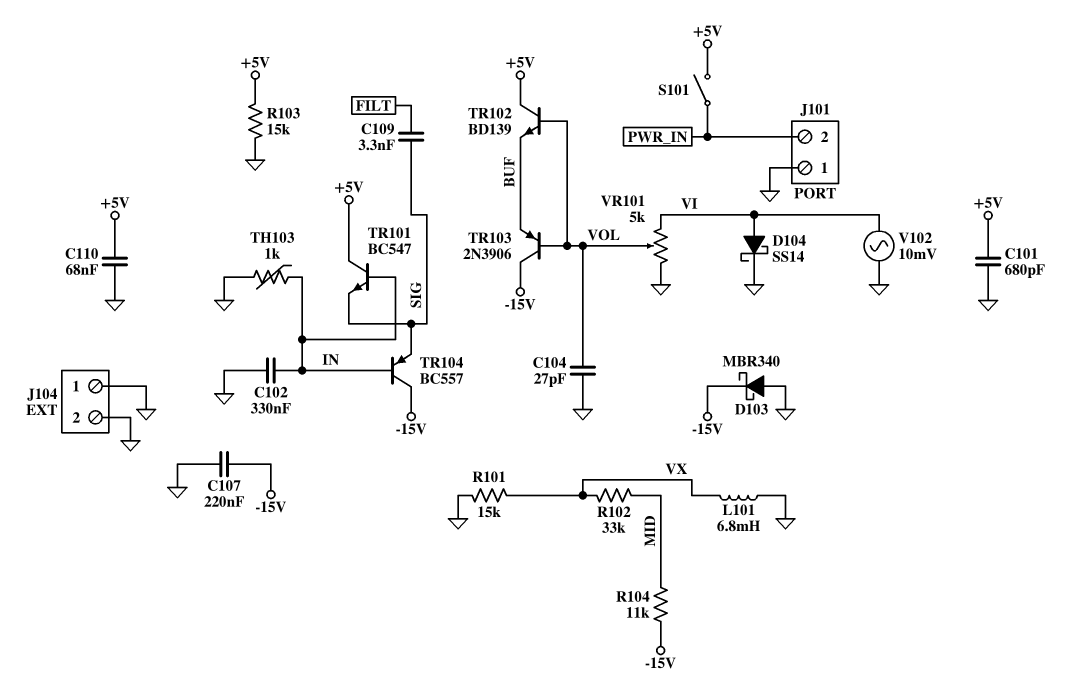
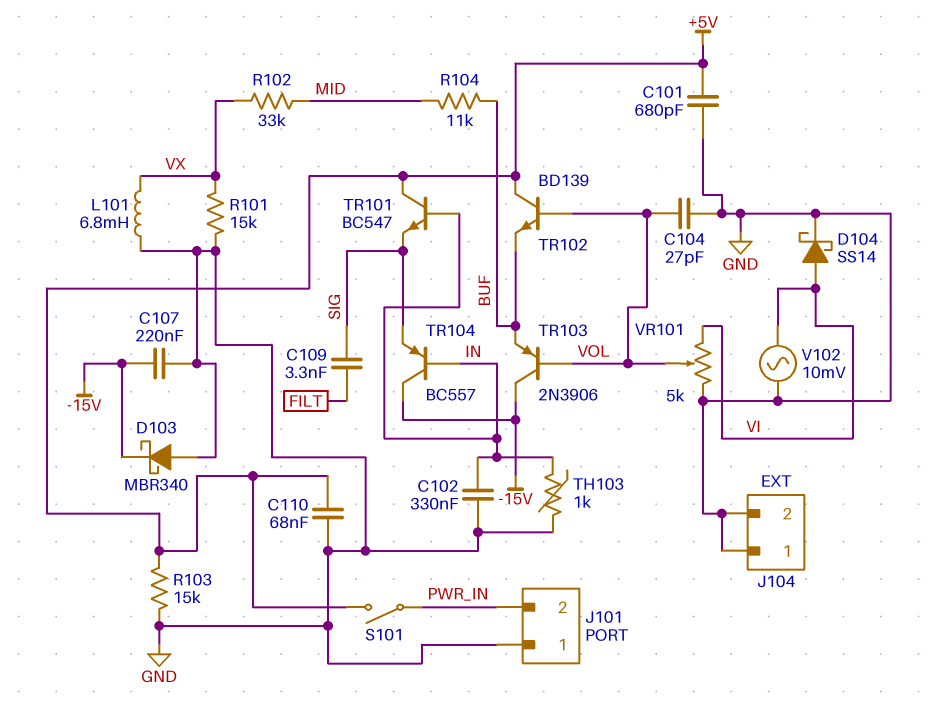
R104: 11k (-15V, MID) -> 11k (BUF, MID)

